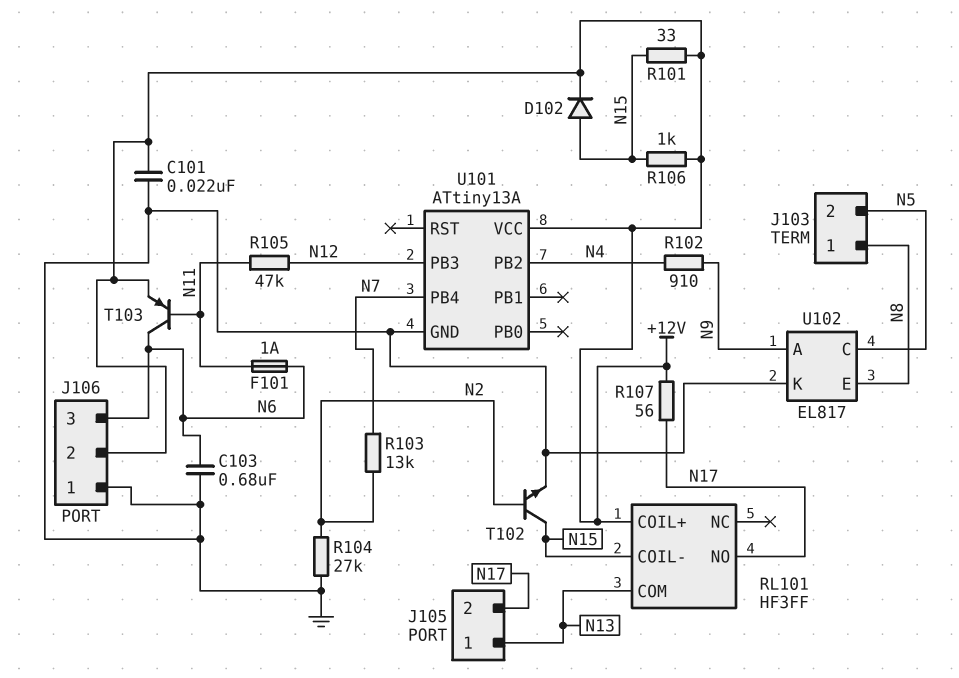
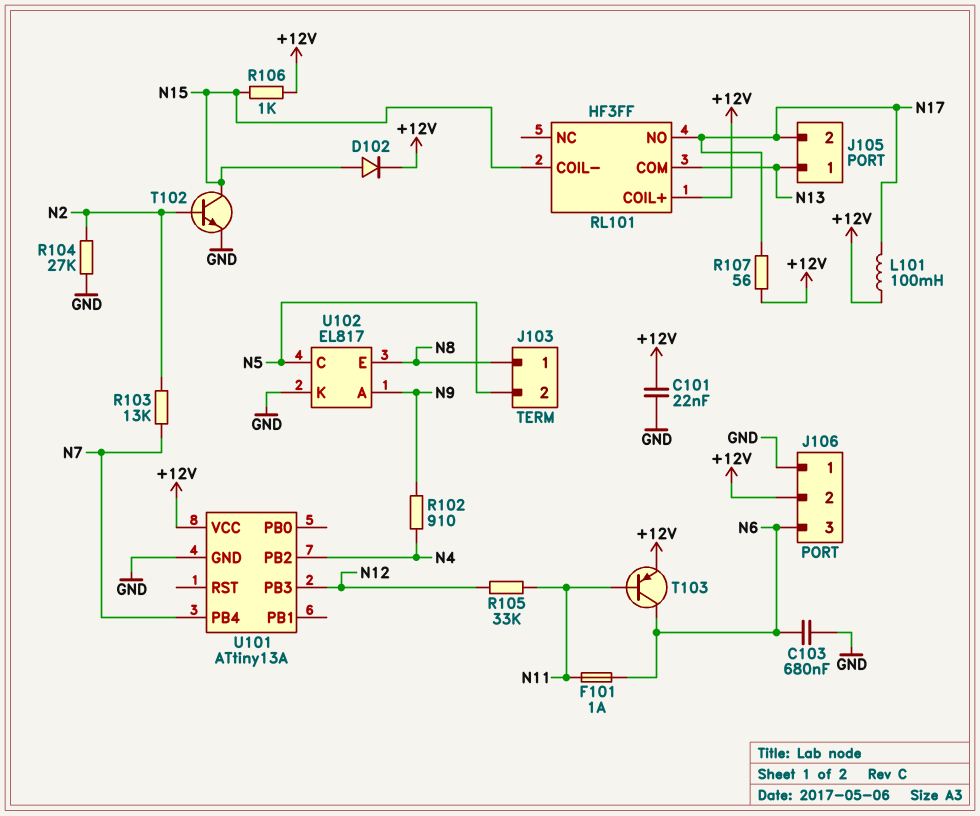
L101: none -> 100mH (+12V, N17)
R101: 33 (+12V, N15) -> none
R105: 47k (N11, N12) -> 33k (N11, N12)

